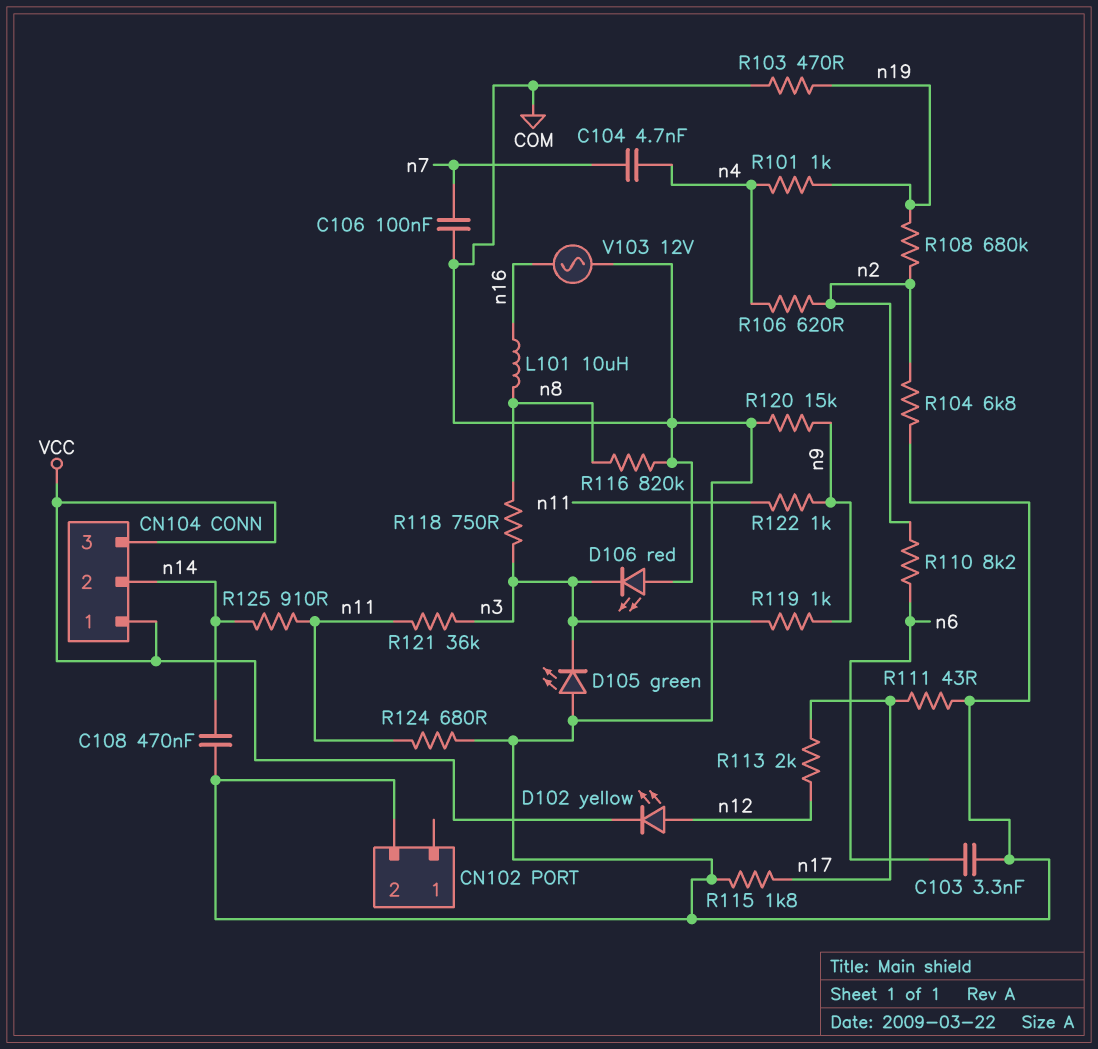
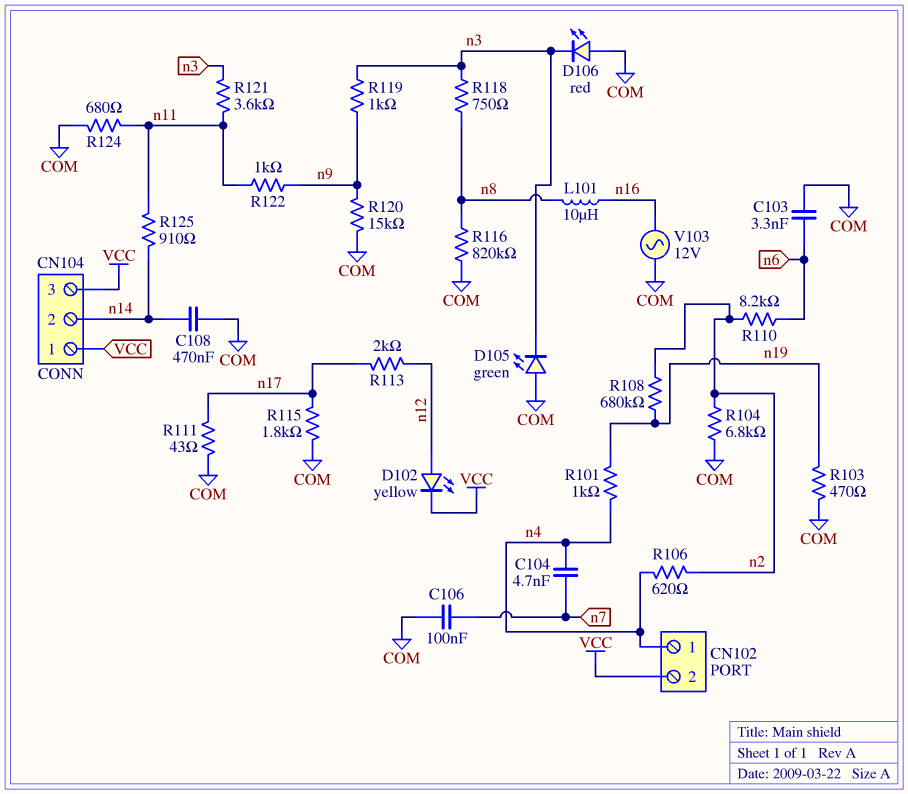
CN102 pin 1: none -> n4
CN102 pin 2: COM -> VCC
R121: 36k (n3, n11) -> 3.6k (n3, n11)

